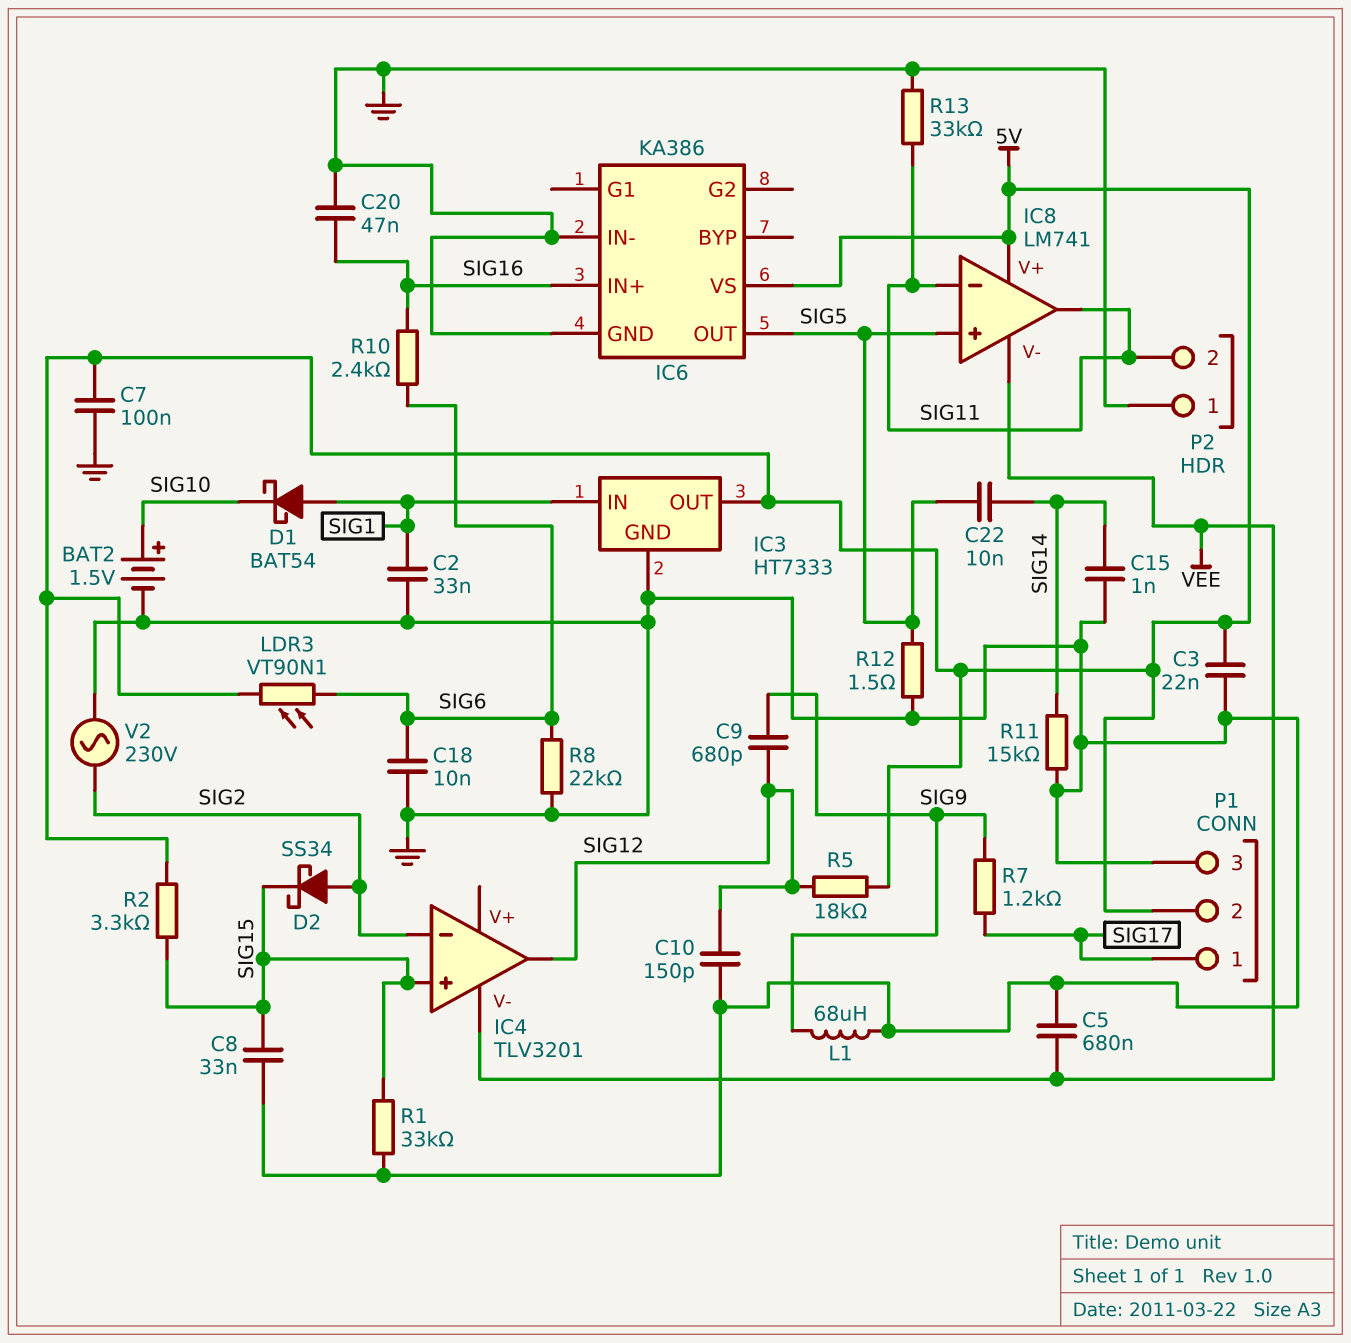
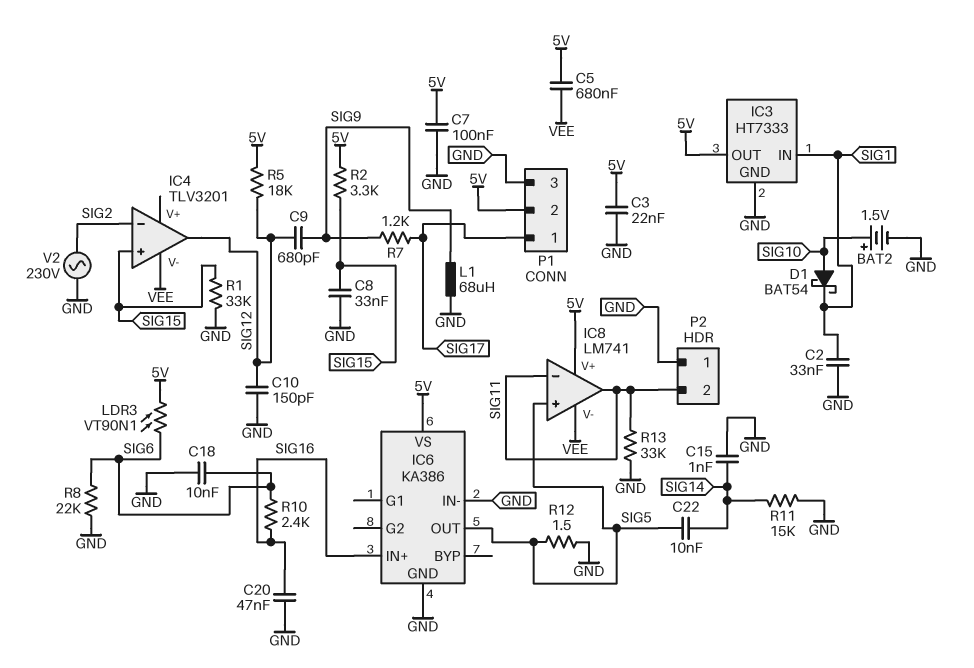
C5: 680nF (GND, VEE) -> 680nF (5V, VEE)
D1: schottky BAT54 (A SIG1, K SIG10) -> schottky BAT54 (A SIG10, K SIG1)
D2: schottky SS34 (A SIG2, K SIG15) -> none

